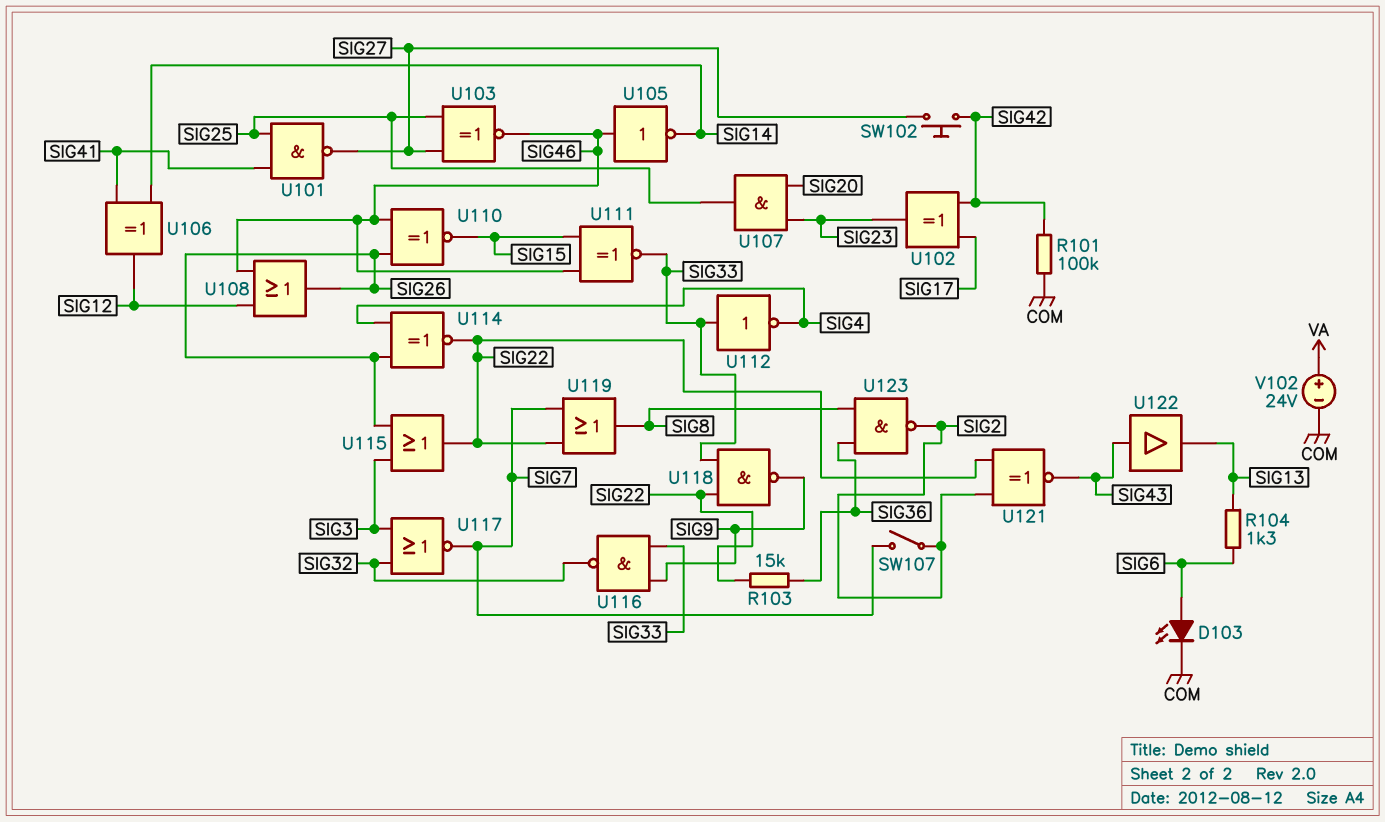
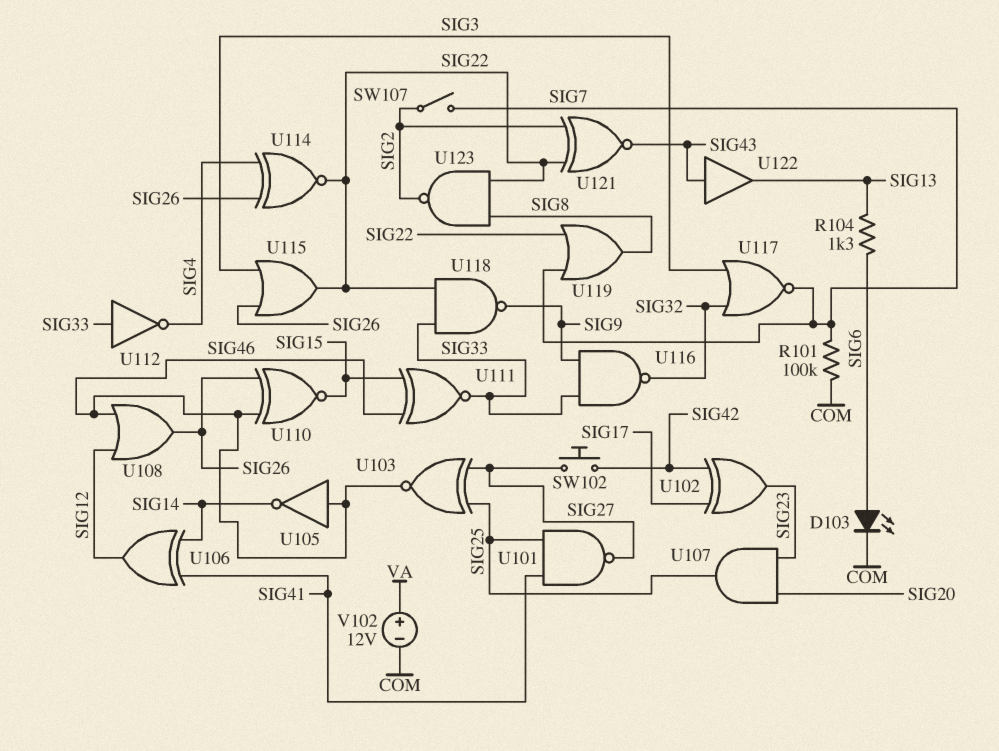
R101: 100k (COM, SIG42) -> 100k (COM, SIG7)
R103: 15k (SIG22, SIG36) -> none
U123: NAND (in SIG8, in SIG36, out SIG2) -> NAND (in SIG8, in SIG22, out SIG2)
V102: 24V (plus VA, minus COM) -> 12V (plus VA, minus COM)

